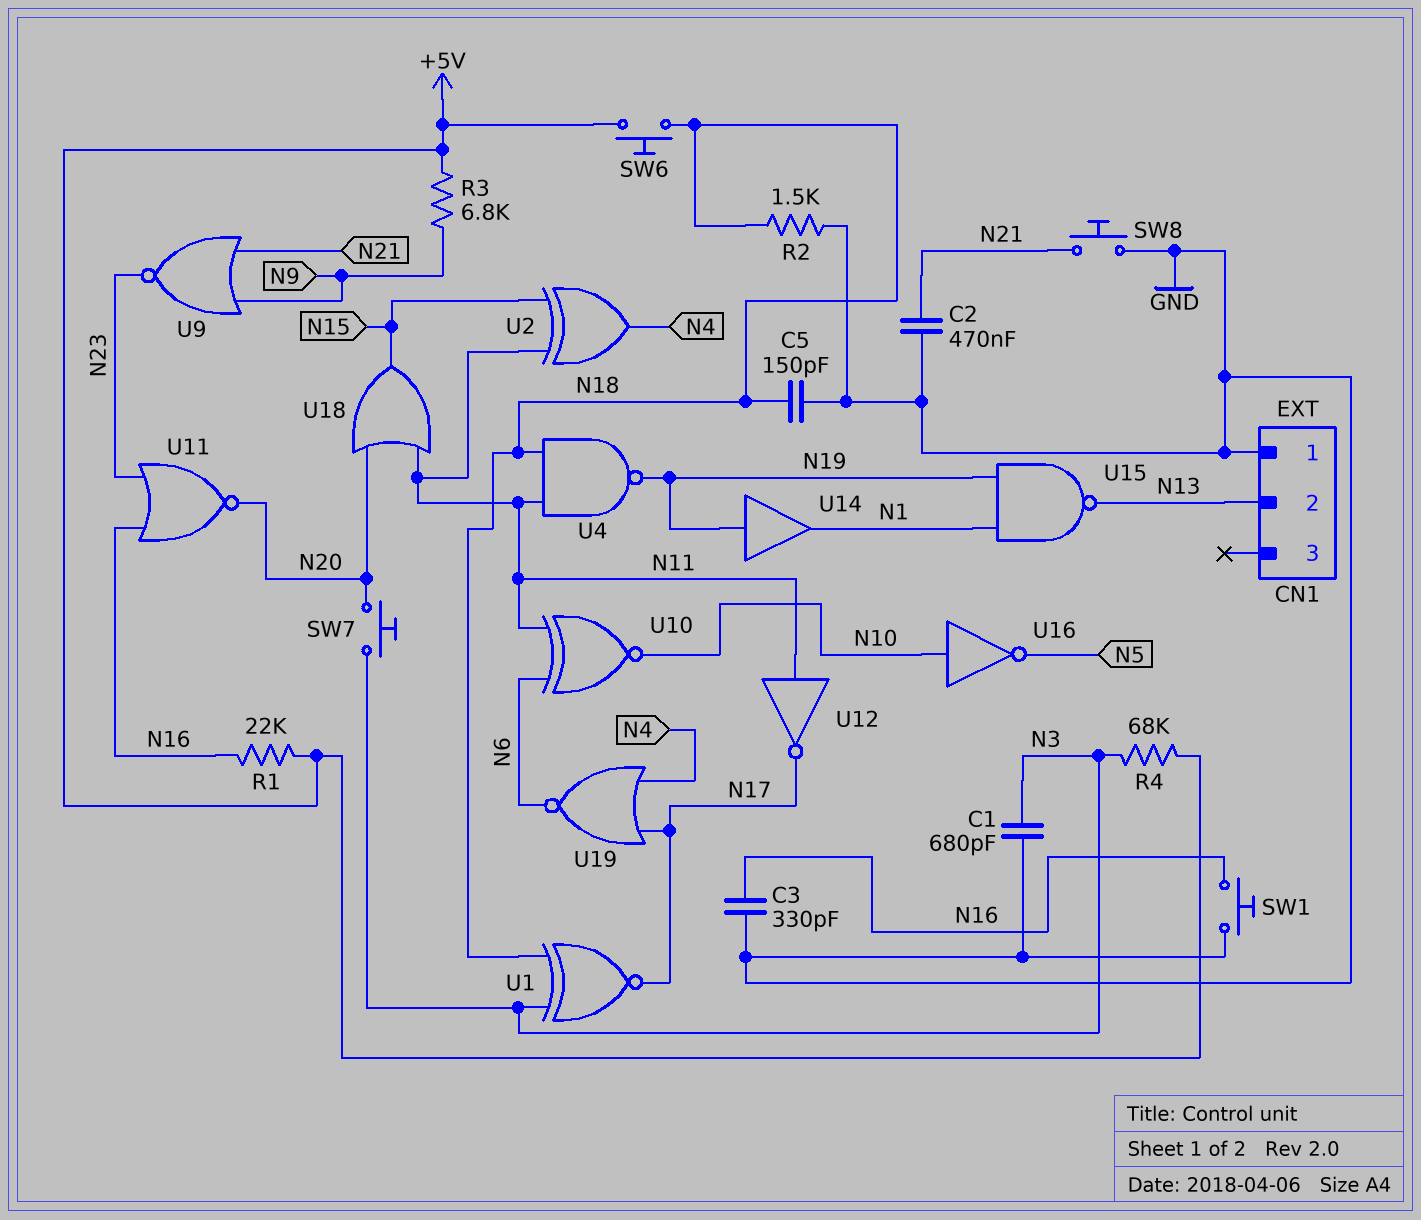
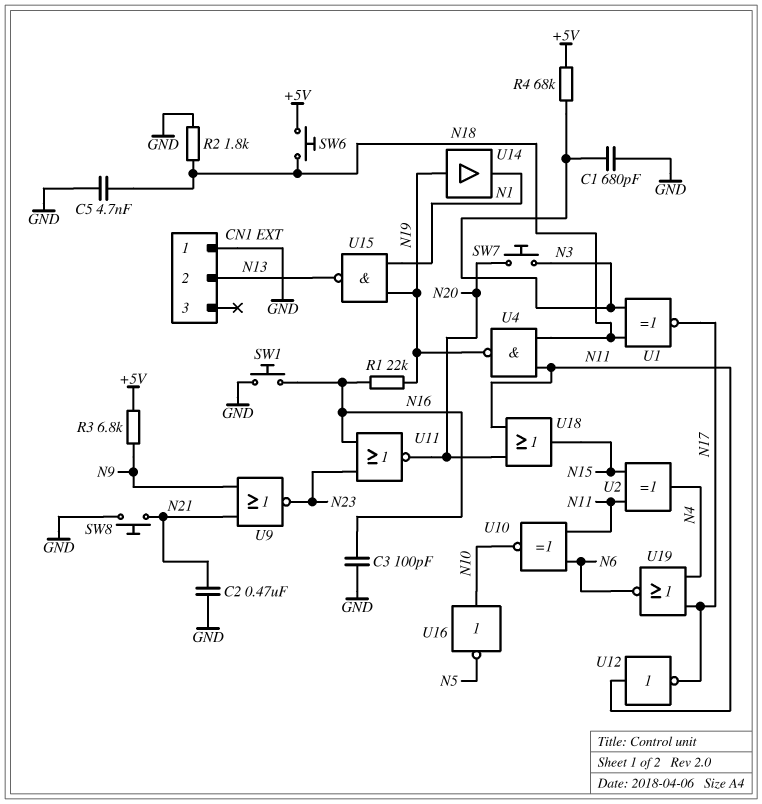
C3: 330pF (GND, N16) -> 100pF (GND, N16)
C5: 150pF (GND, N18) -> 4.7nF (GND, N18)
R1: 22k (+5V, N16) -> 22k (N16, N19)
R2: 1.5k (GND, N18) -> 1.8k (GND, N18)

